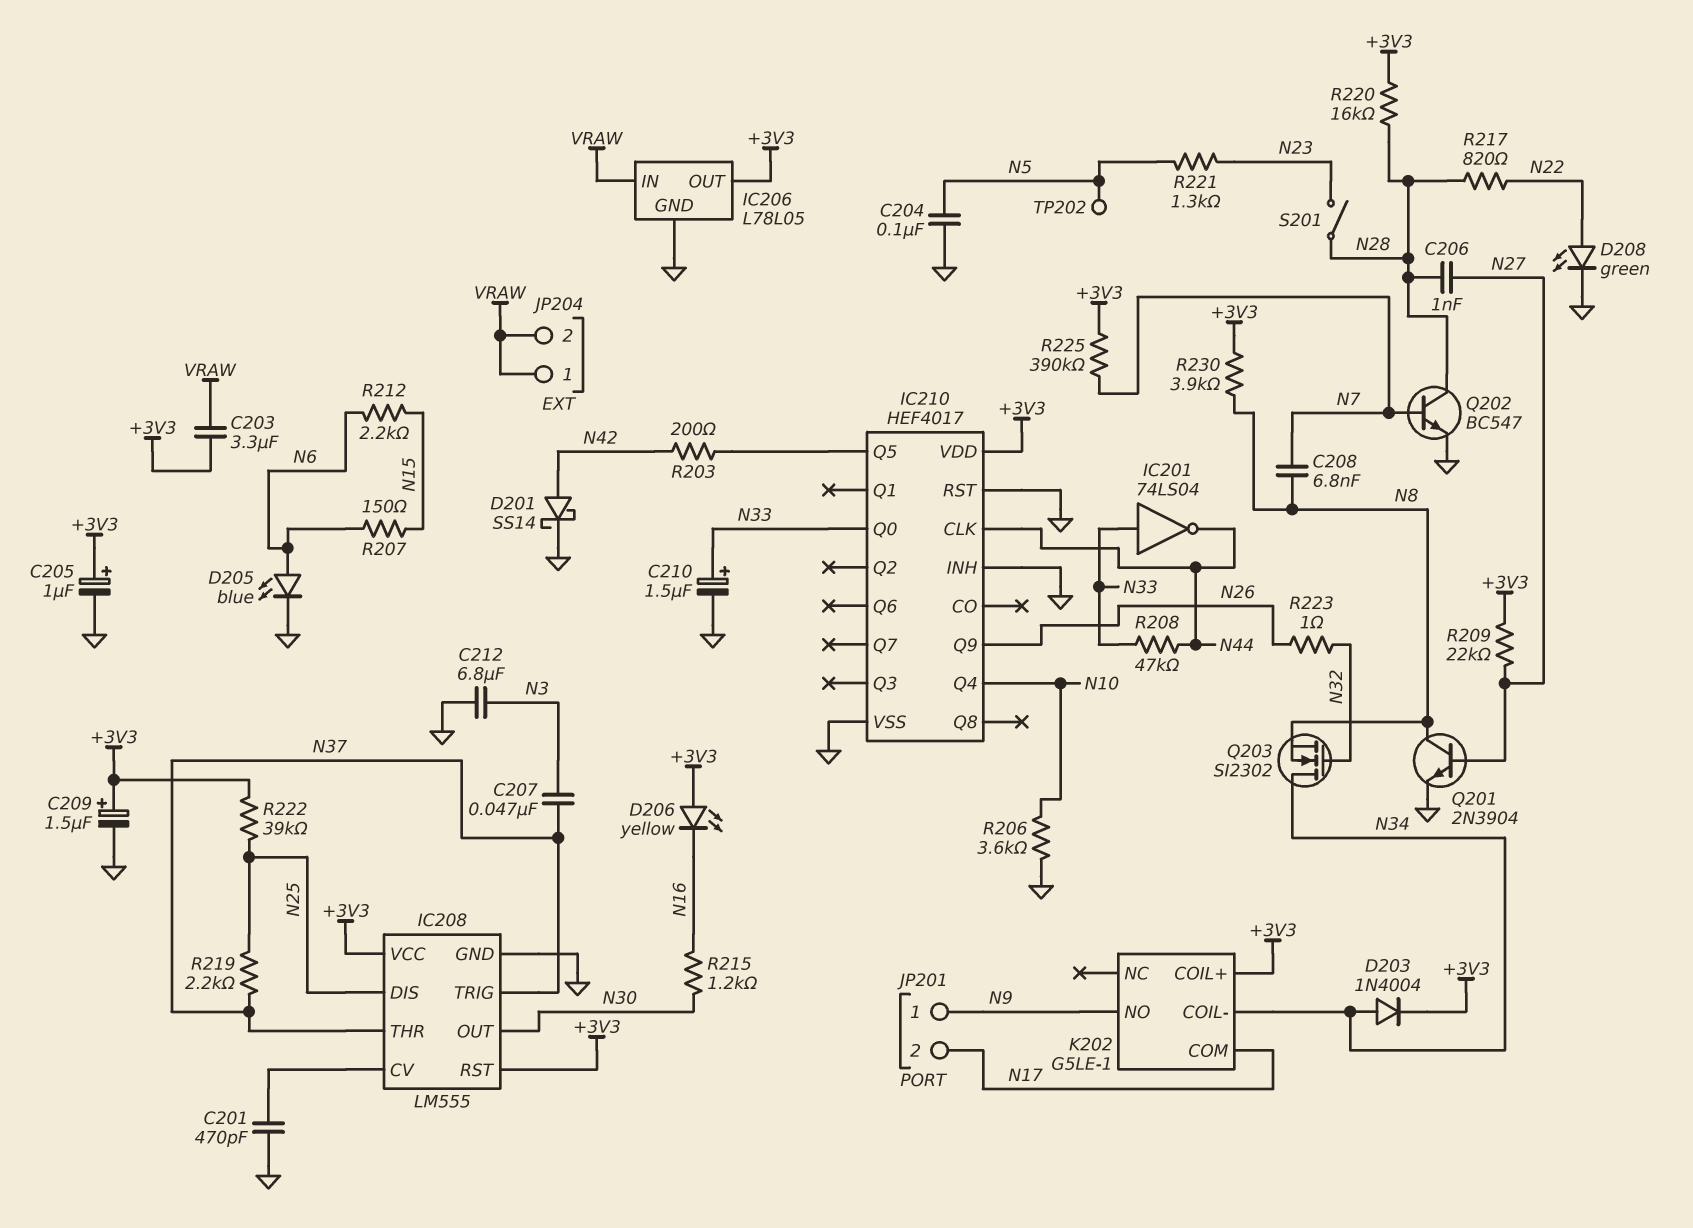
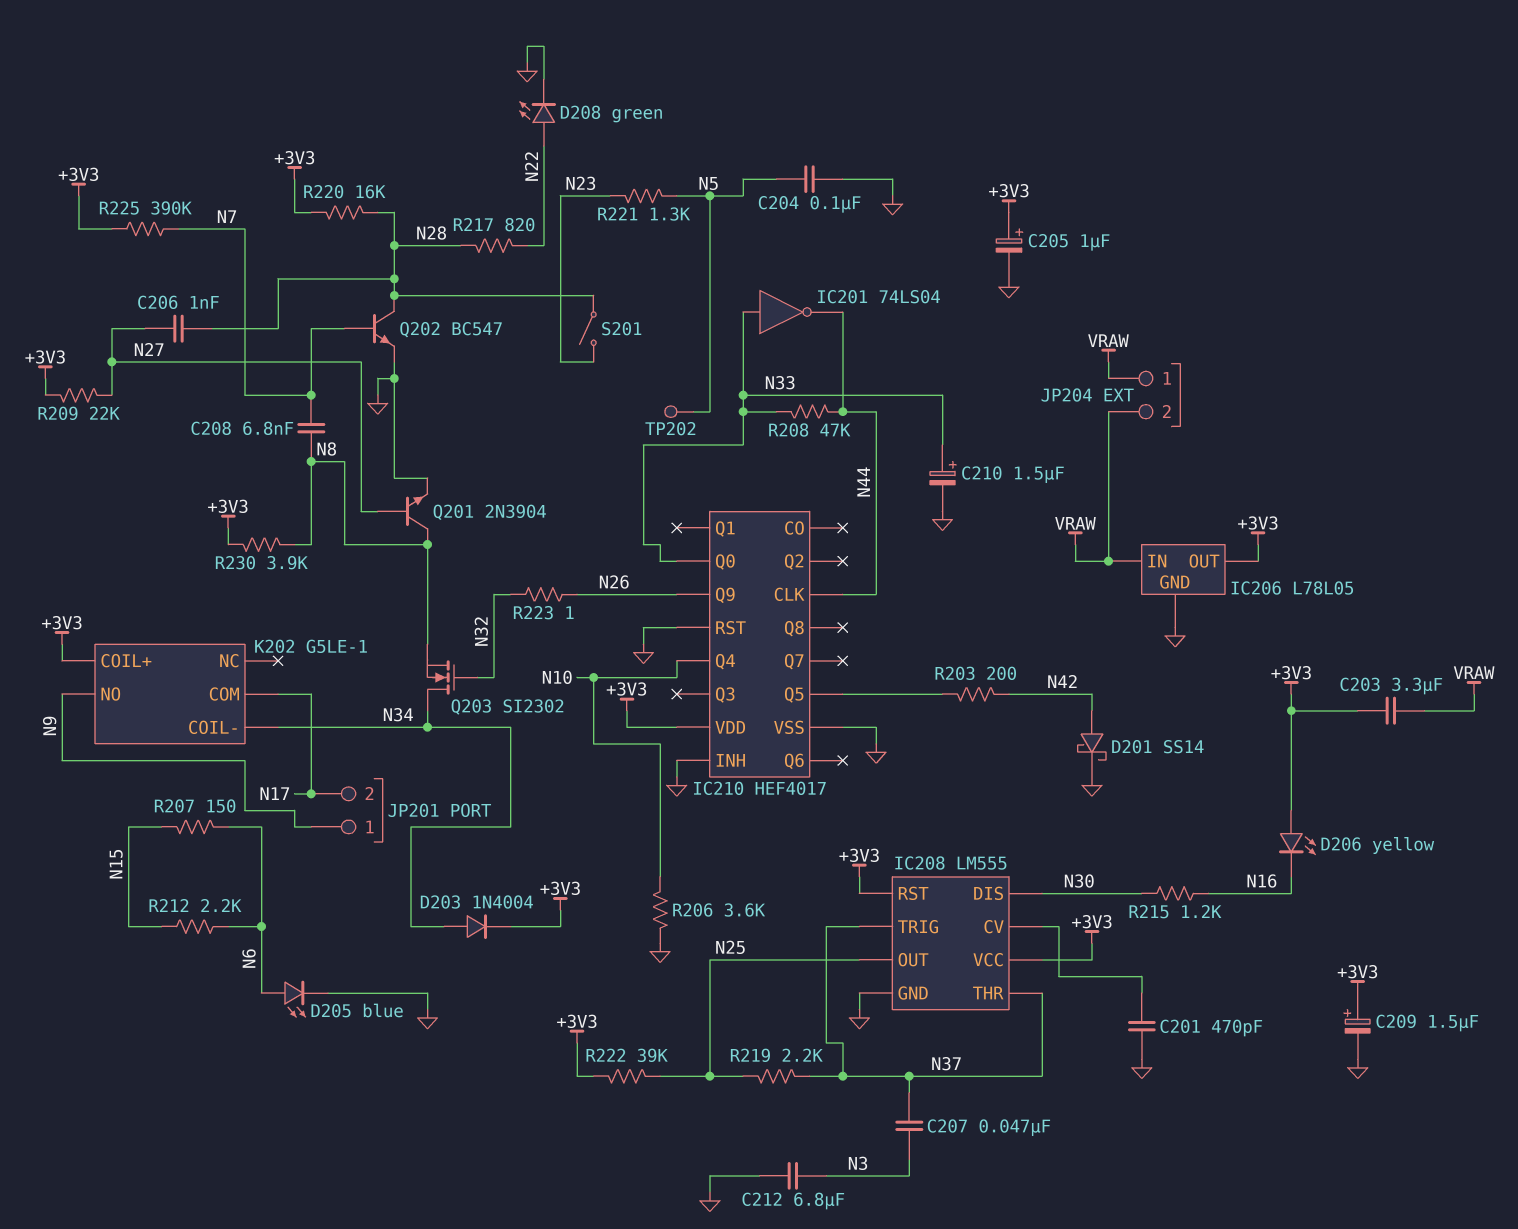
IC208 pin DIS: N25 -> N30
IC208 pin OUT: N30 -> N25

